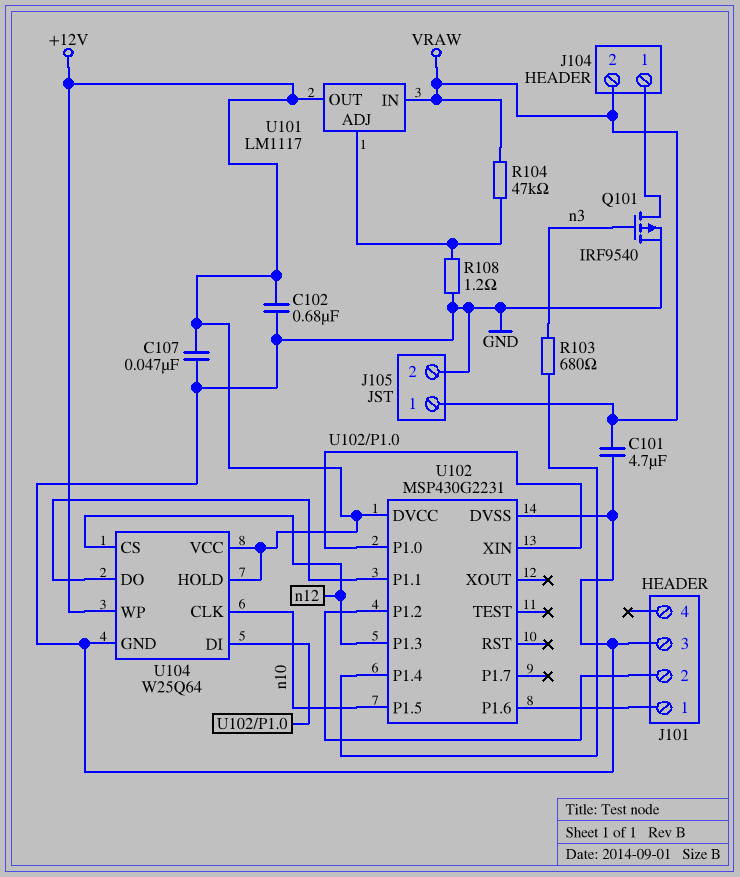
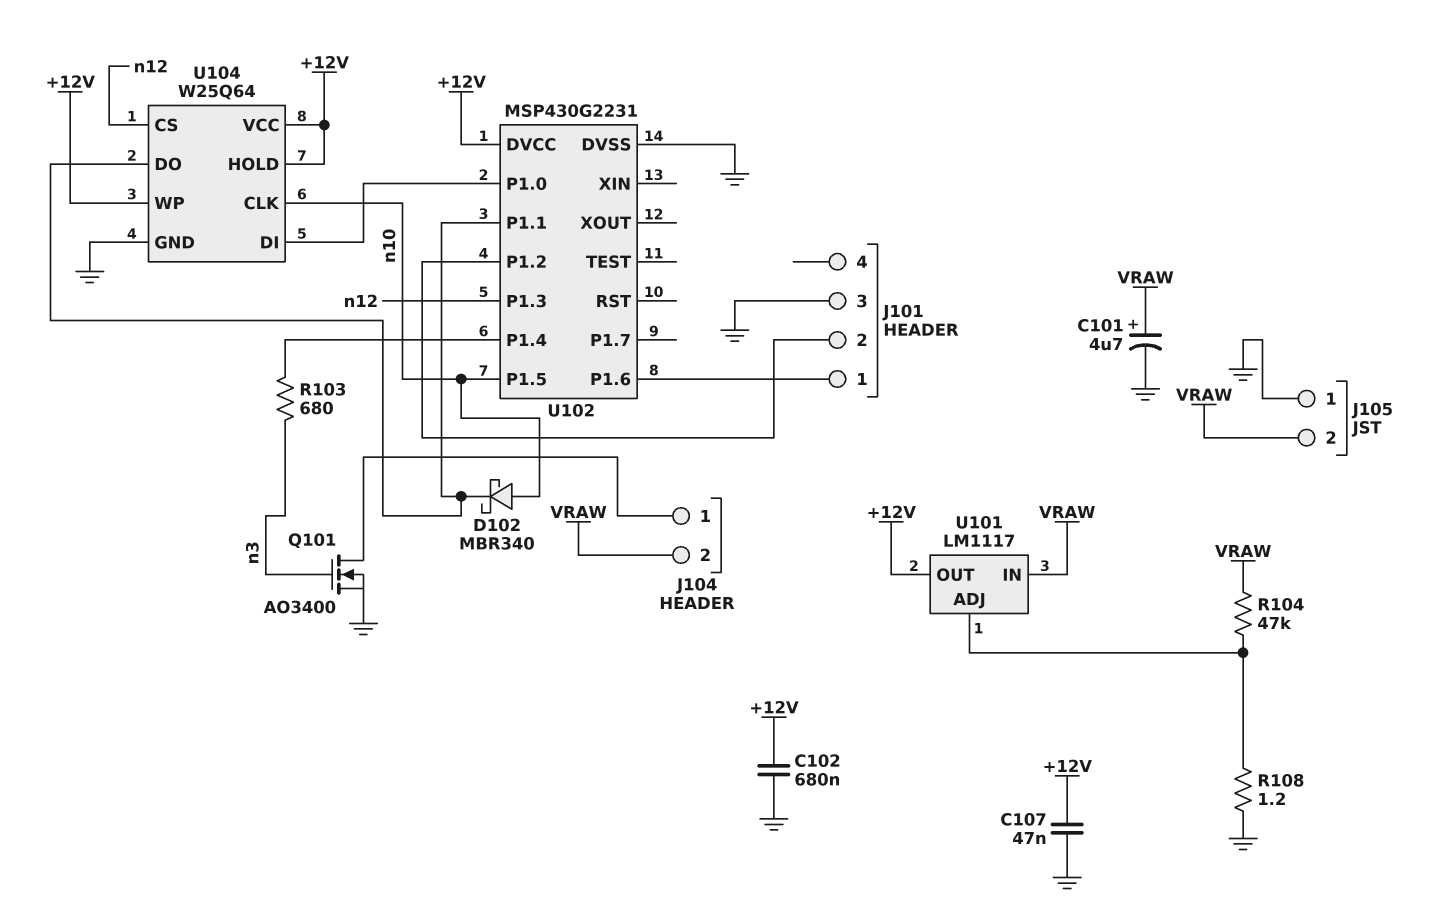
C101: 4.7uF (GND, VRAW) -> 4.7uF (plus VRAW, minus GND)
D102: none -> schottky MBR340 (A n10, K U102/P1.1)
J105 pin 1: VRAW -> GND
J105 pin 2: GND -> VRAW
Q101: PMOS IRF9540 (G n3, D J104/1, S GND) -> NMOS AO3400 (G n3, D J104/1, S GND)
U102 pin XIN: U102/P1.0 -> none

